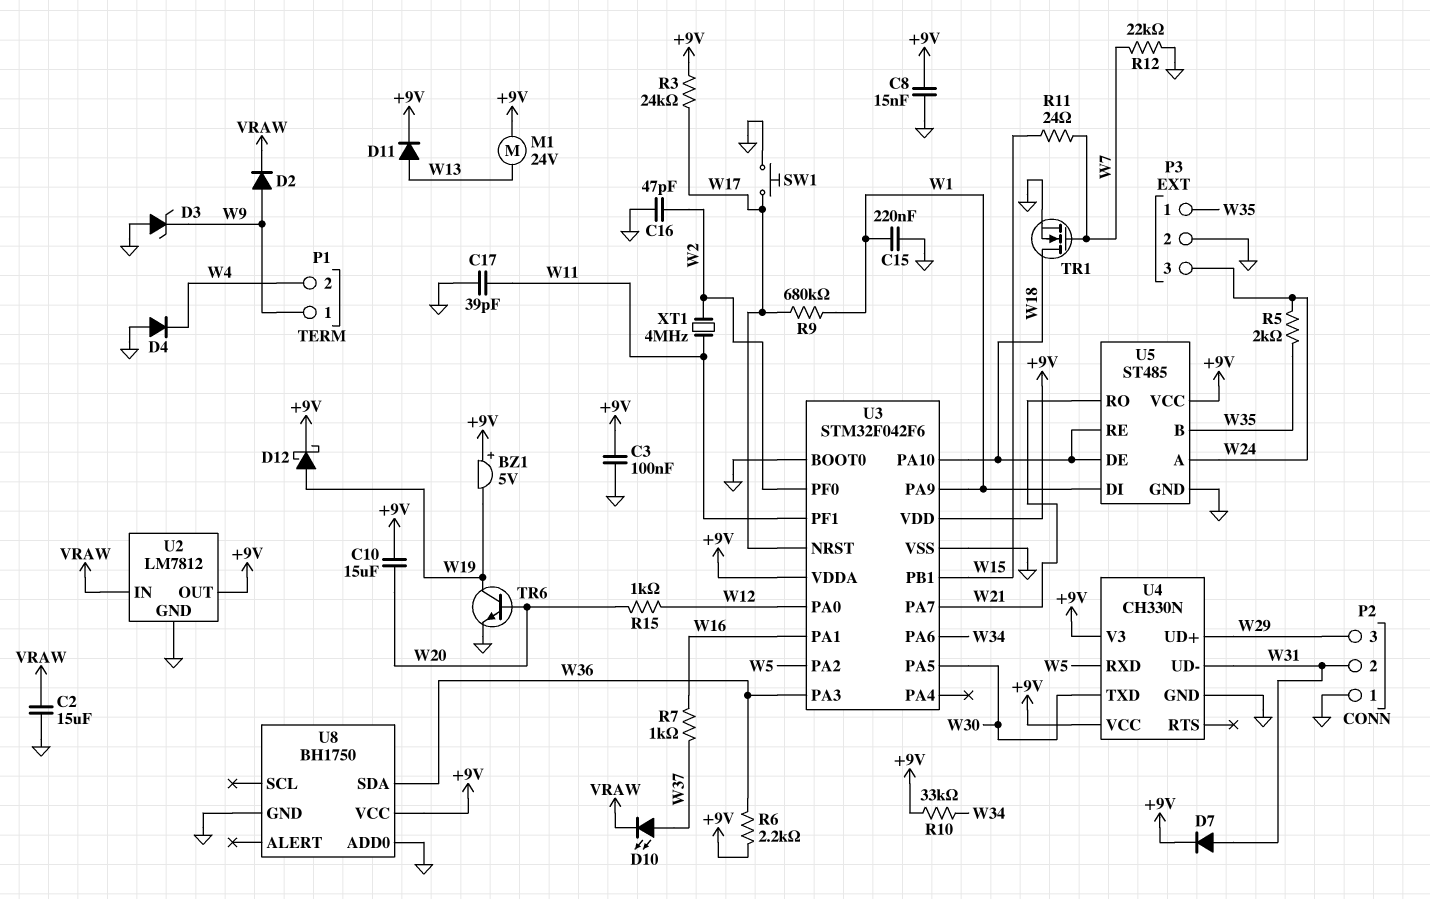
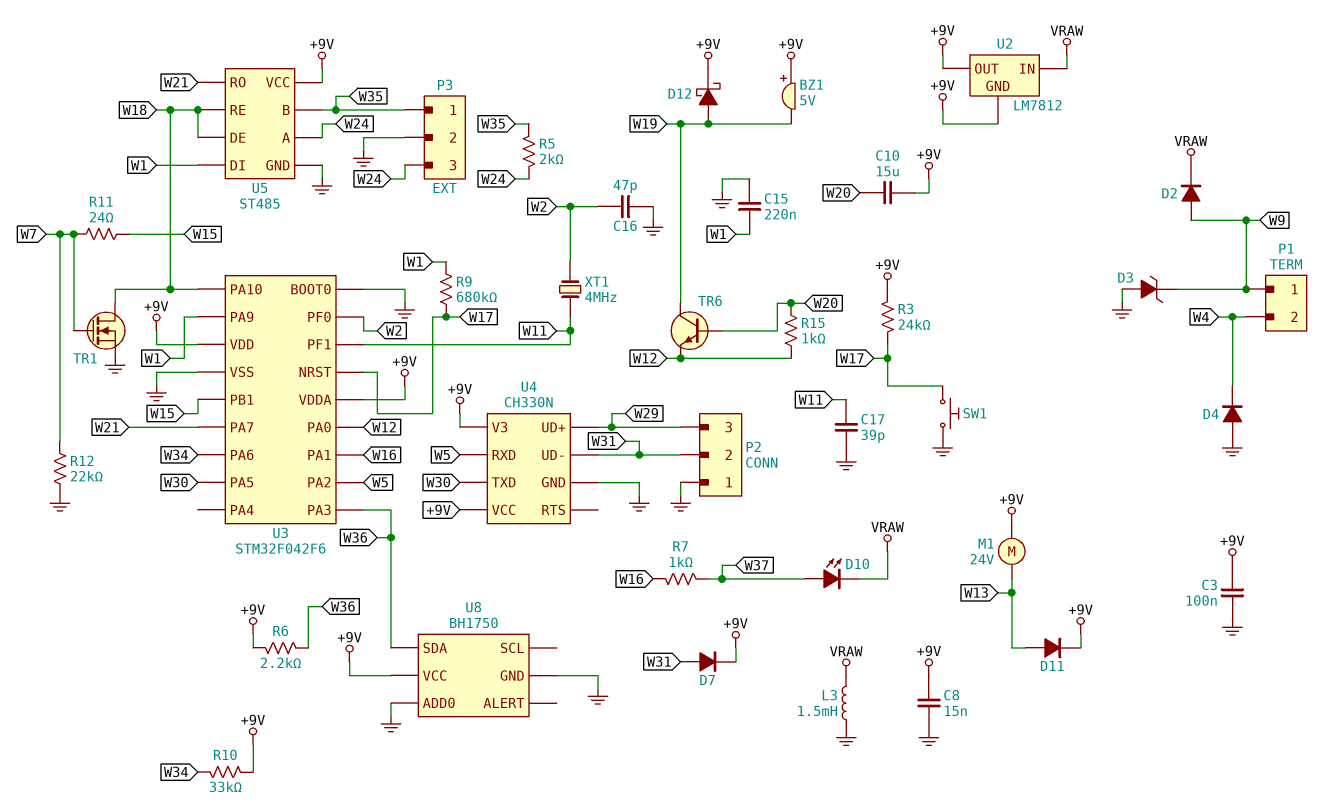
C2: 15uF (GND, VRAW) -> none
L3: none -> 1.5mH (GND, VRAW)
TR6: NPN (B W20, C W19, E GND) -> NPN (B W20, C W19, E W12)
U2 pin GND: GND -> +9V

